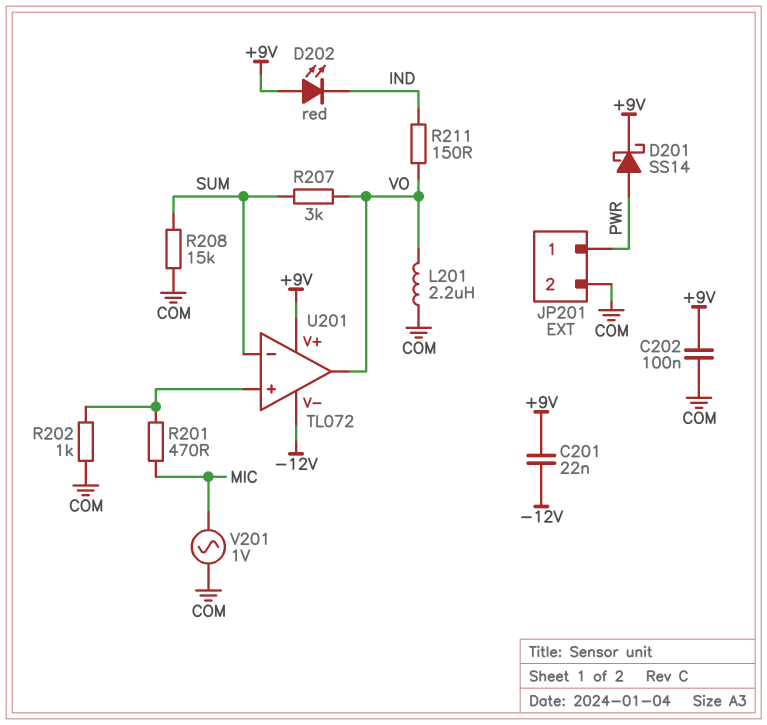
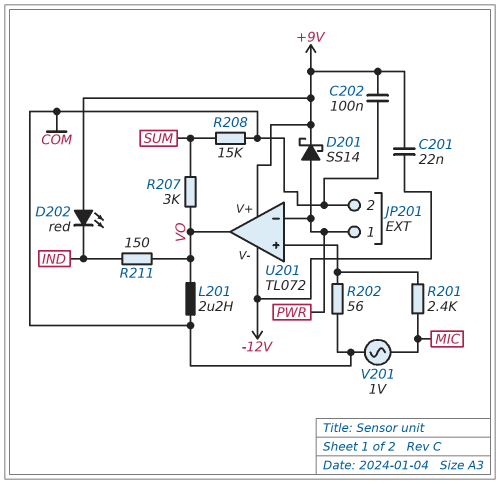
R201: 470 (MIC, U201/in+) -> 2.4k (MIC, U201/in+)
R202: 1k (COM, U201/in+) -> 56 (COM, U201/in+)
U201 pin in-: SUM -> PWR

